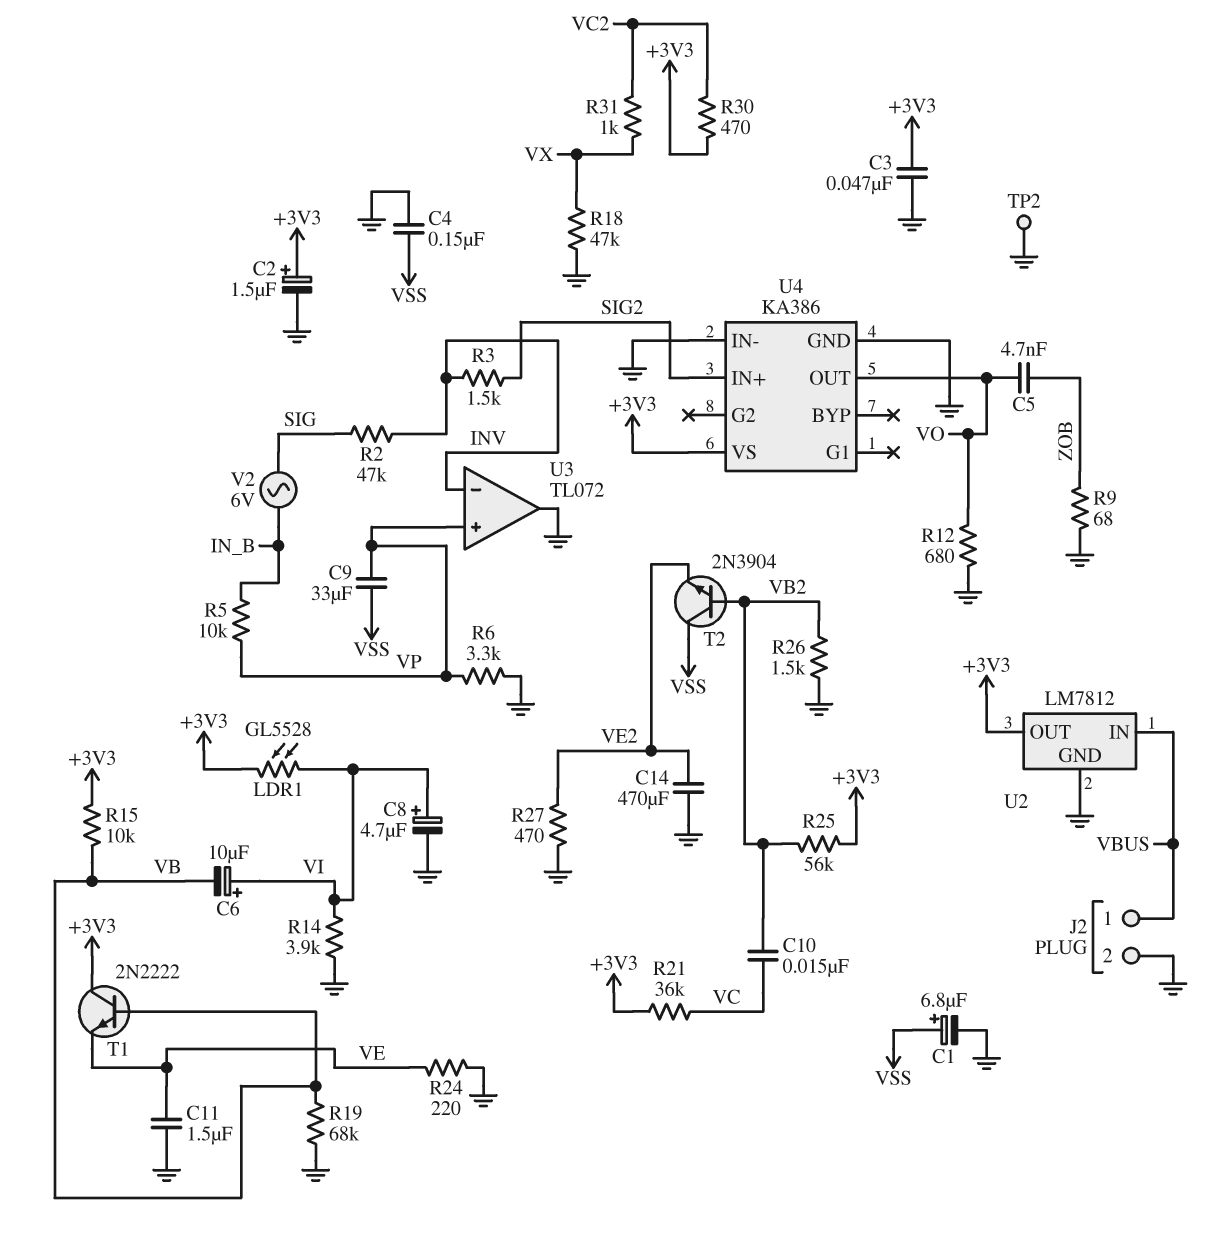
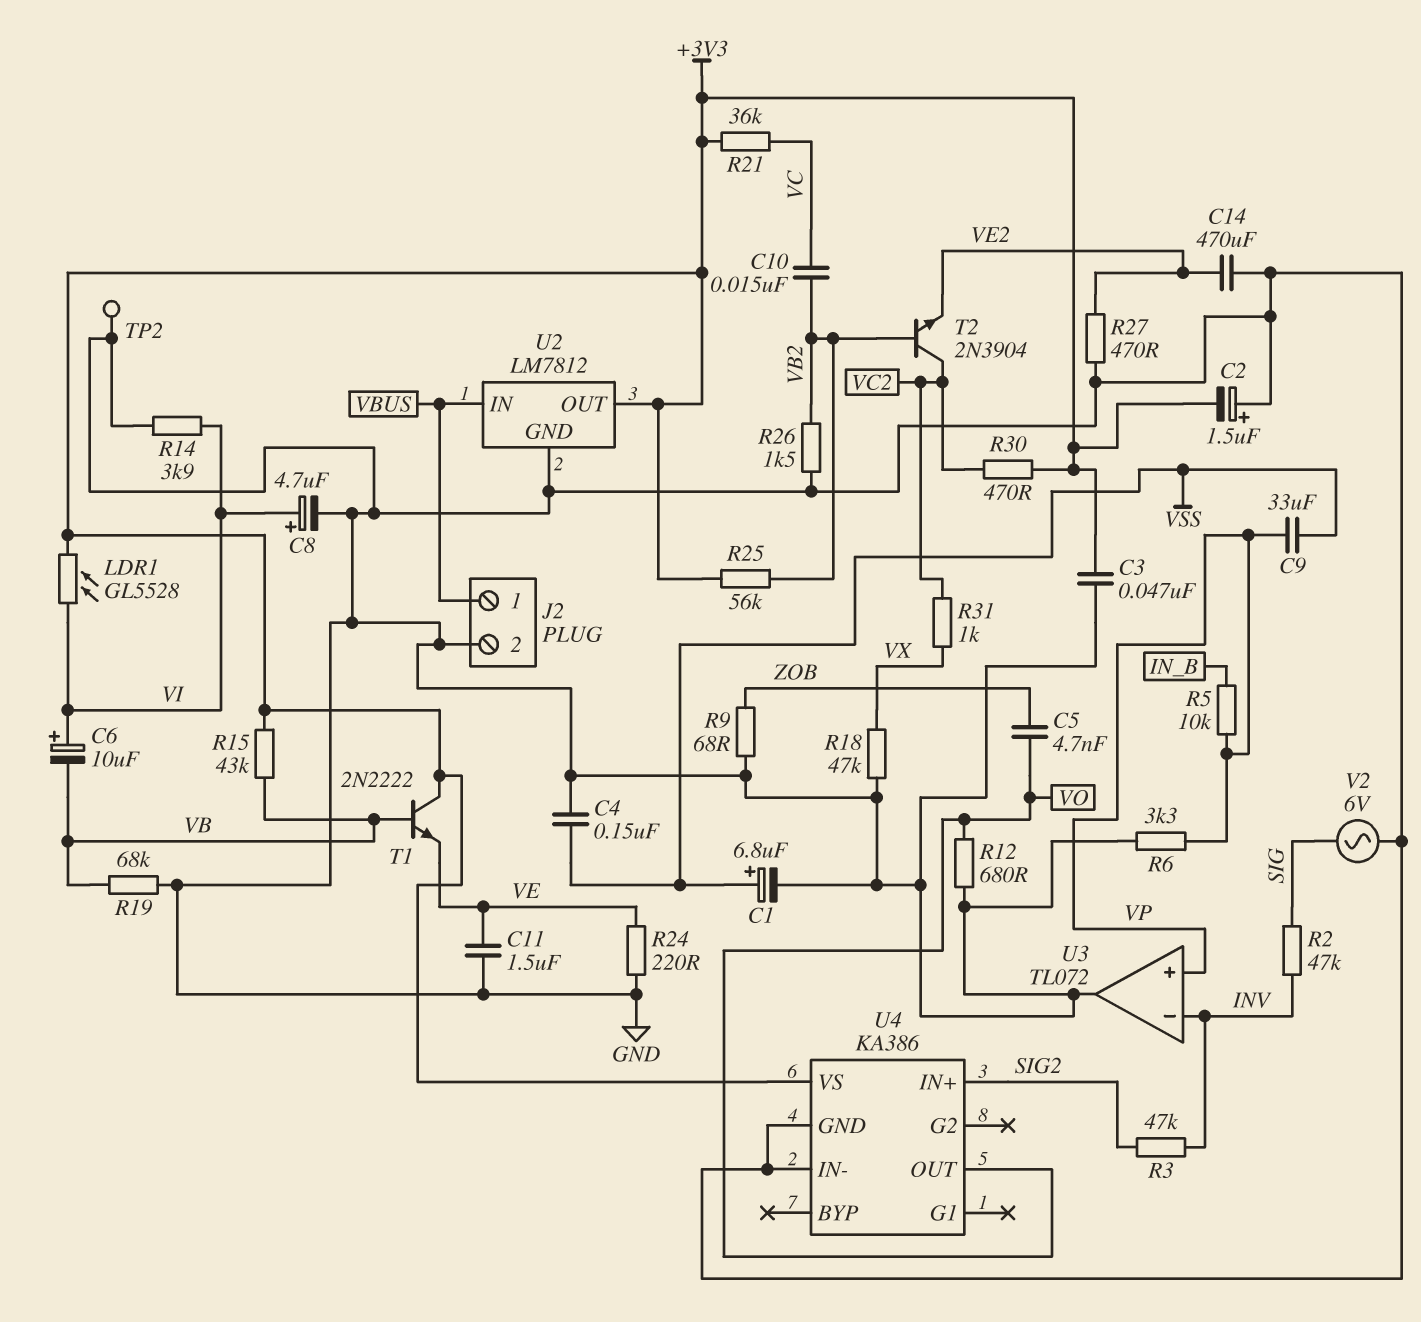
C2: 1.5uF (plus +3V3, minus GND) -> 1.5uF (plus GND, minus +3V3)
R3: 1.5k (INV, SIG2) -> 47k (INV, SIG2)
R15: 10k (+3V3, VB) -> 43k (+3V3, VB)
T2: NPN 2N3904 (B VB2, C VSS, E VE2) -> NPN 2N3904 (B VB2, C VC2, E VE2)
V2: AC 6V (IN_B, SIG) -> AC 6V (GND, SIG)

